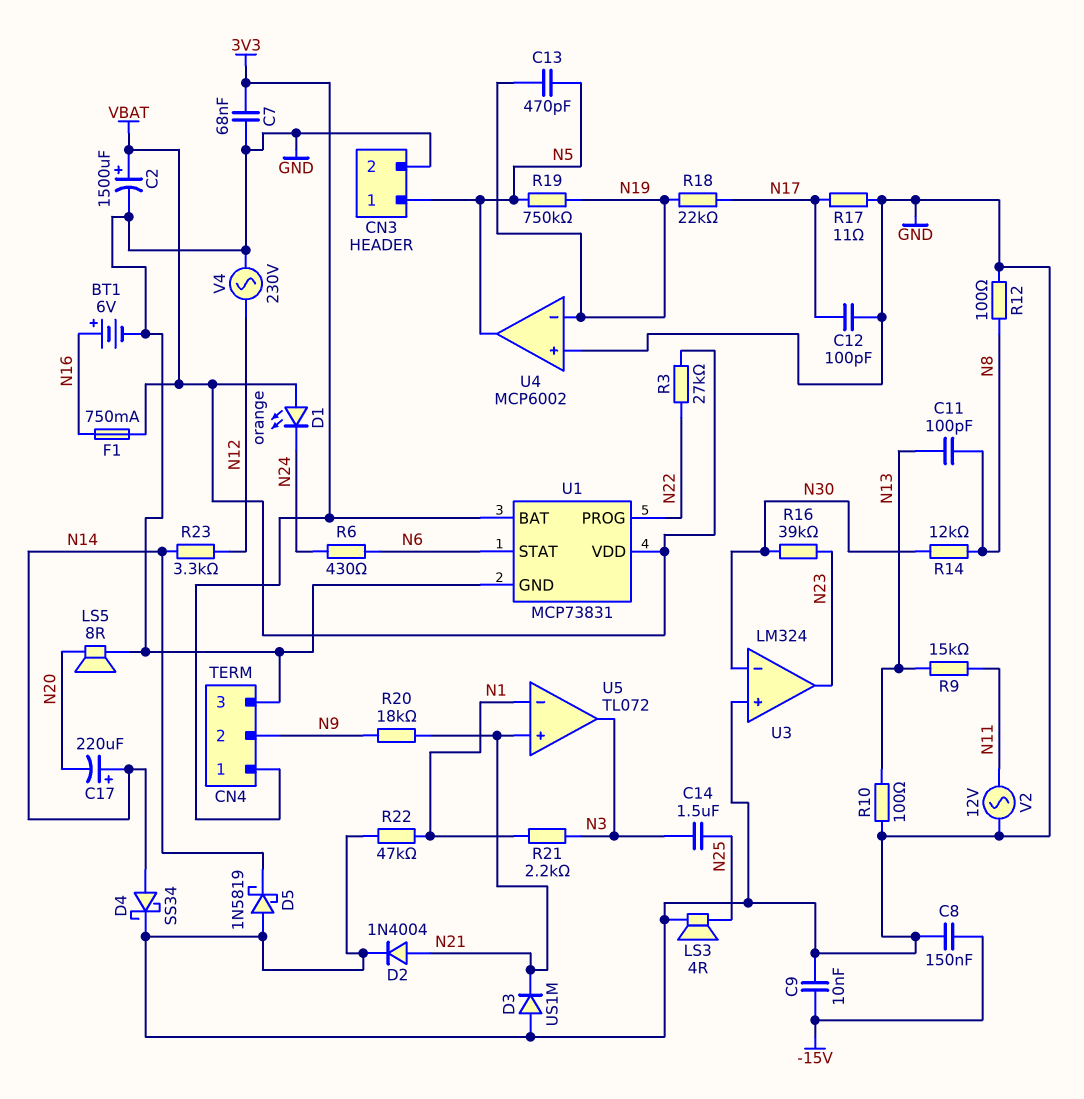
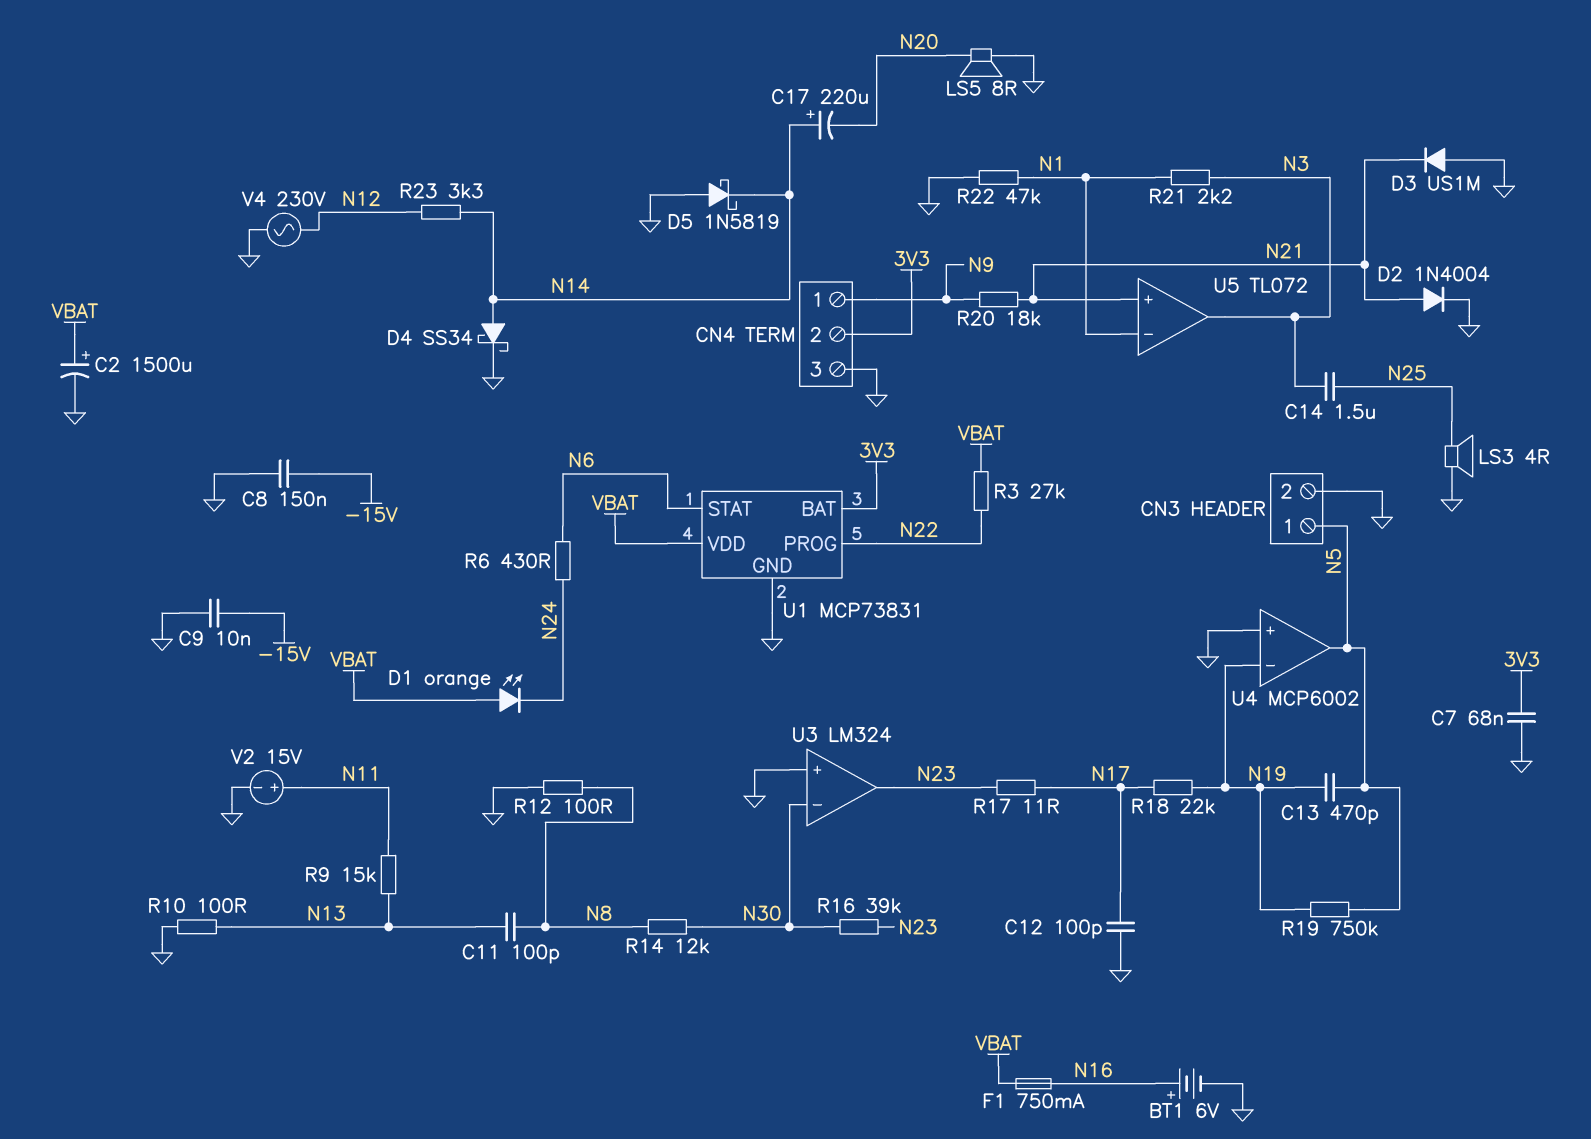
CN4 pin 1: 3V3 -> N9
CN4 pin 2: N9 -> 3V3
R17: 11 (GND, N17) -> 11 (N17, N23)
V2: AC 12V (GND, N11) -> 15V (plus N11, minus GND)

